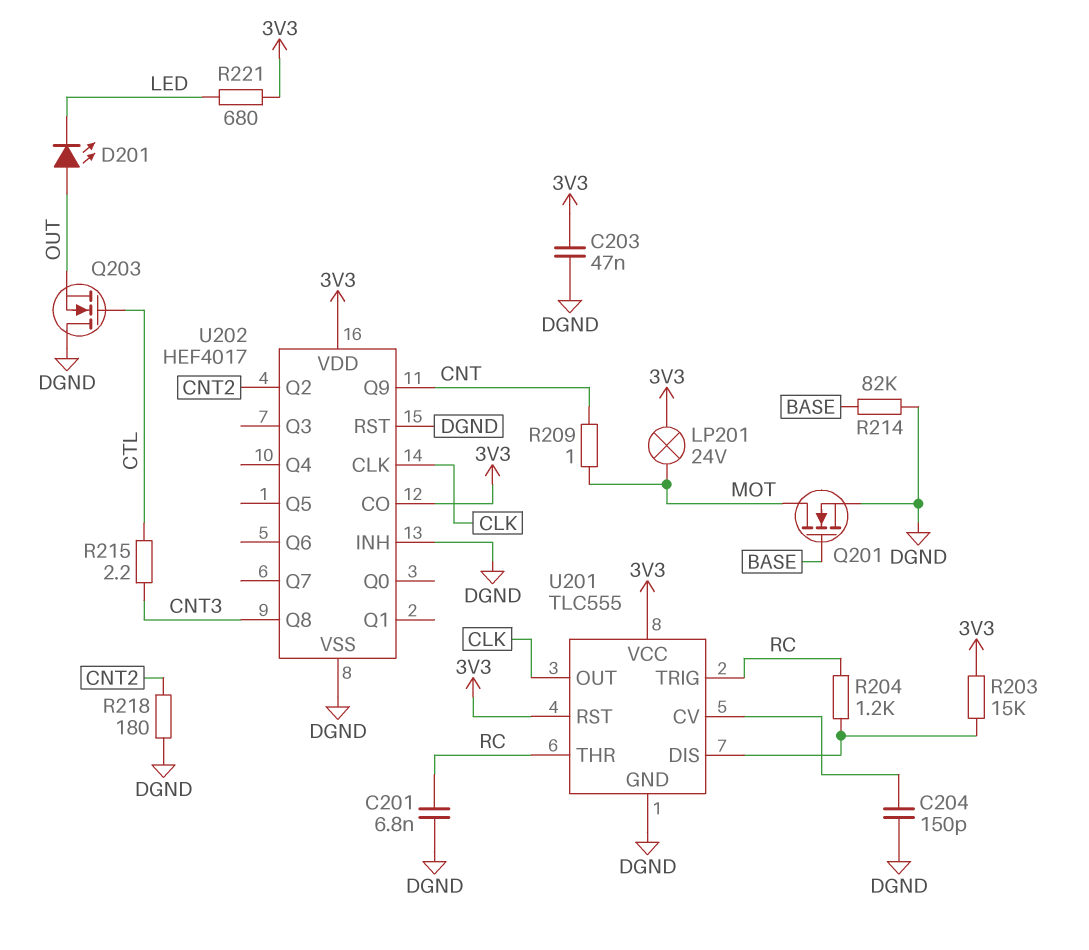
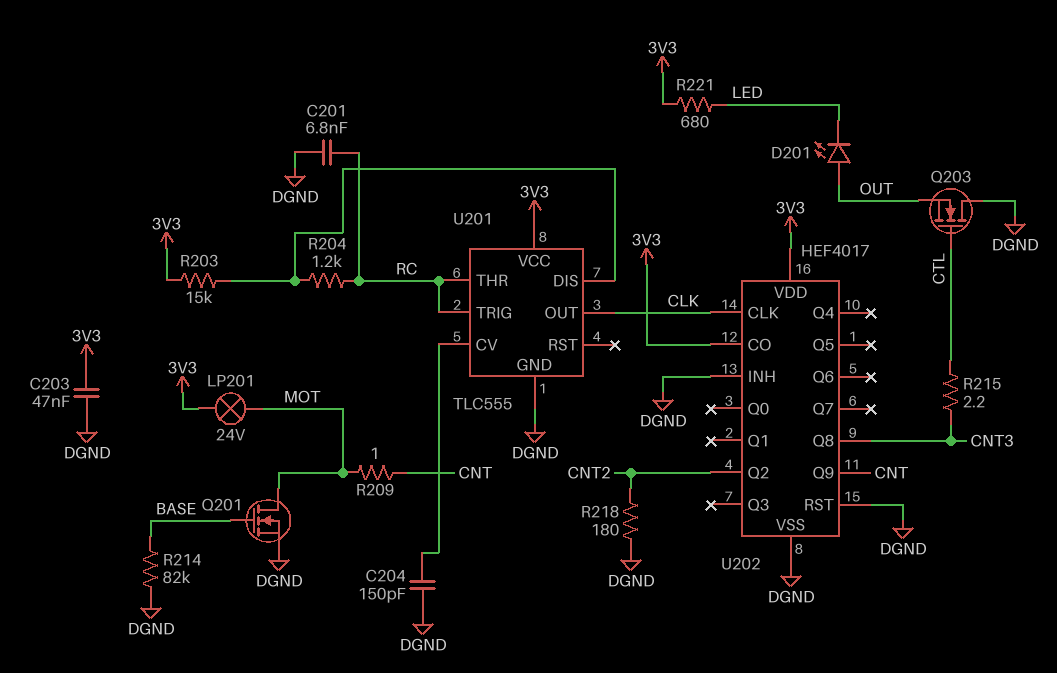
U201 pin RST: 3V3 -> none

